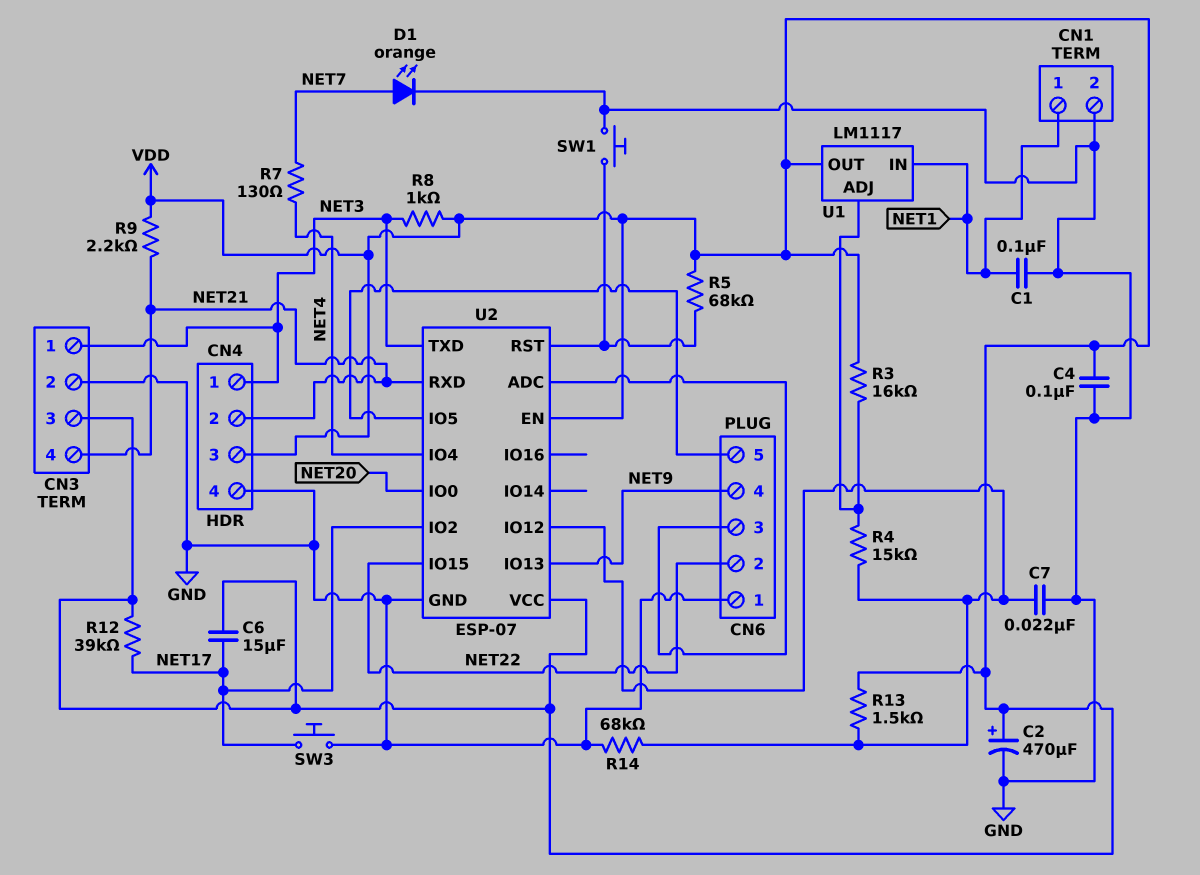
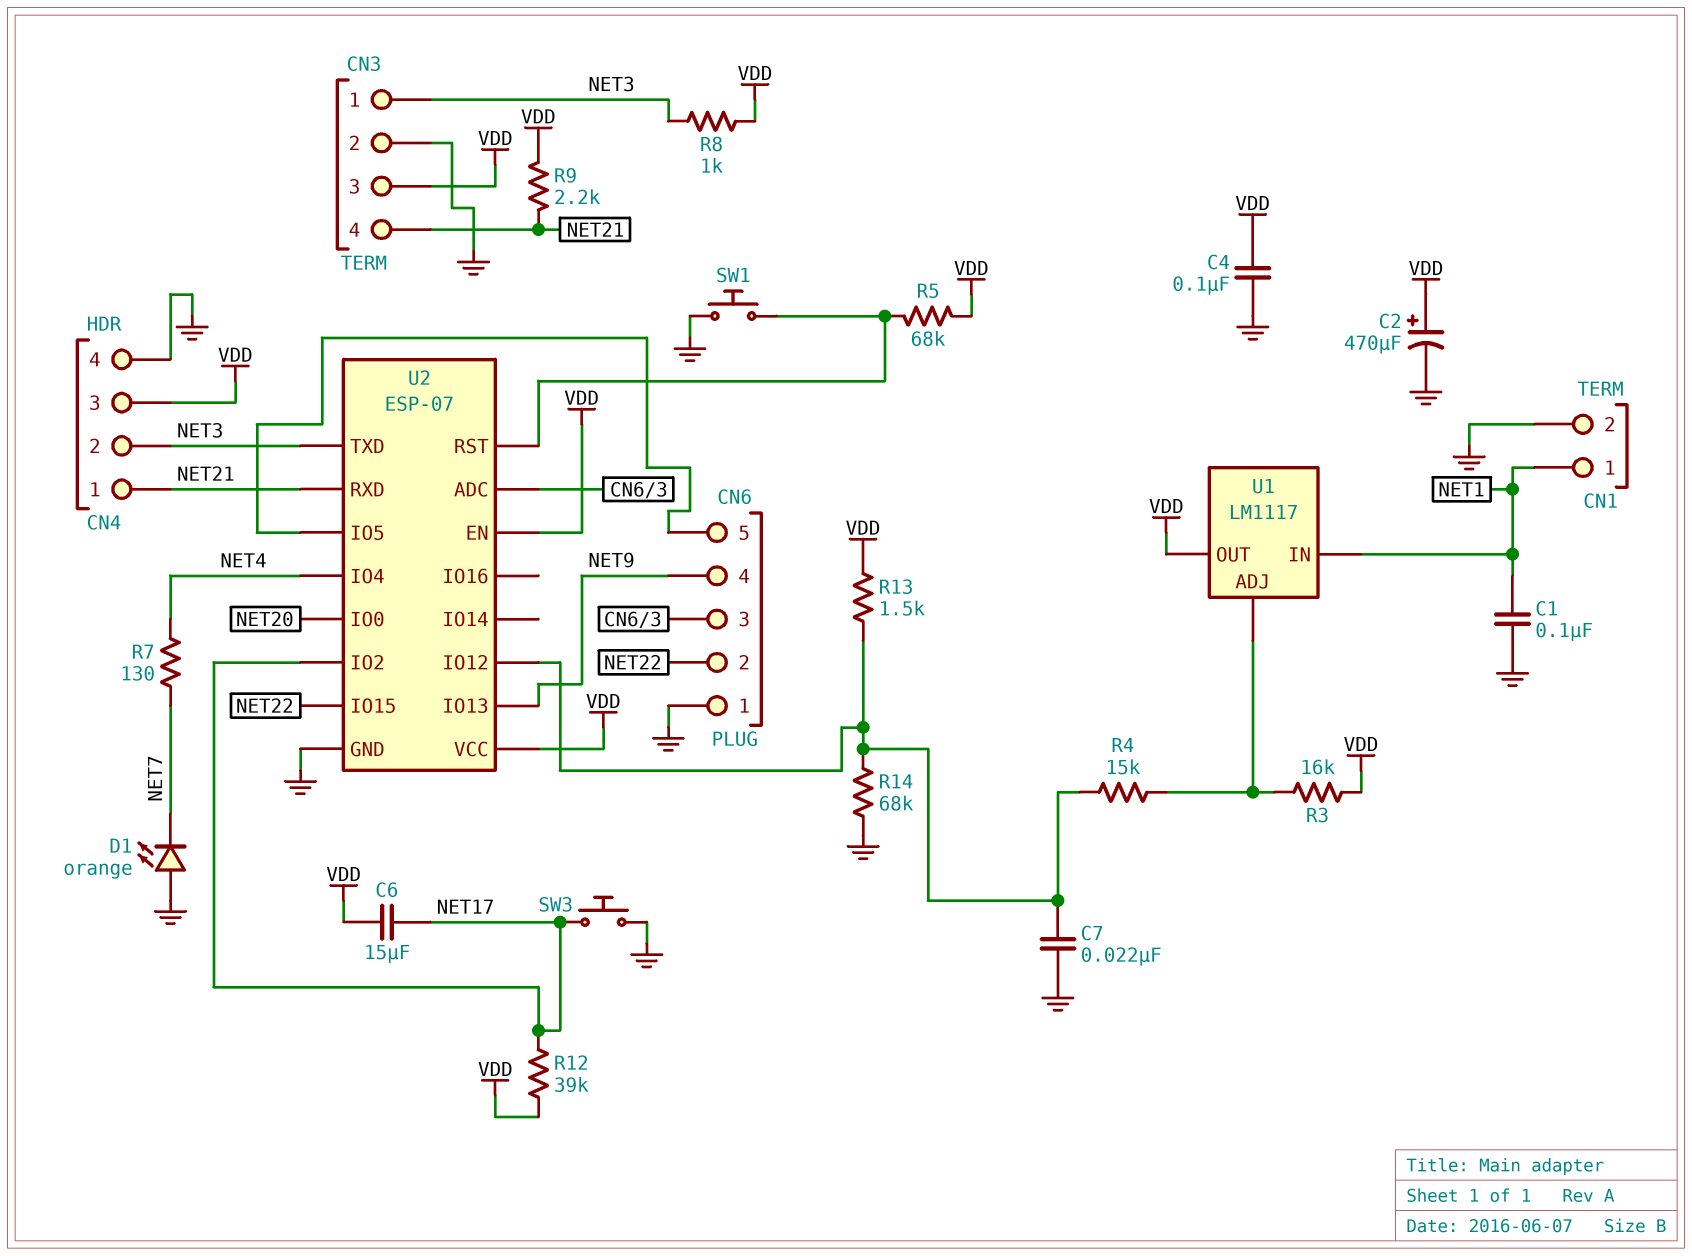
CN4 pin 1: NET3 -> NET21
CN4 pin 2: NET21 -> NET3
D1: LED orange (A NET7, K GND) -> LED orange (A GND, K NET7)

